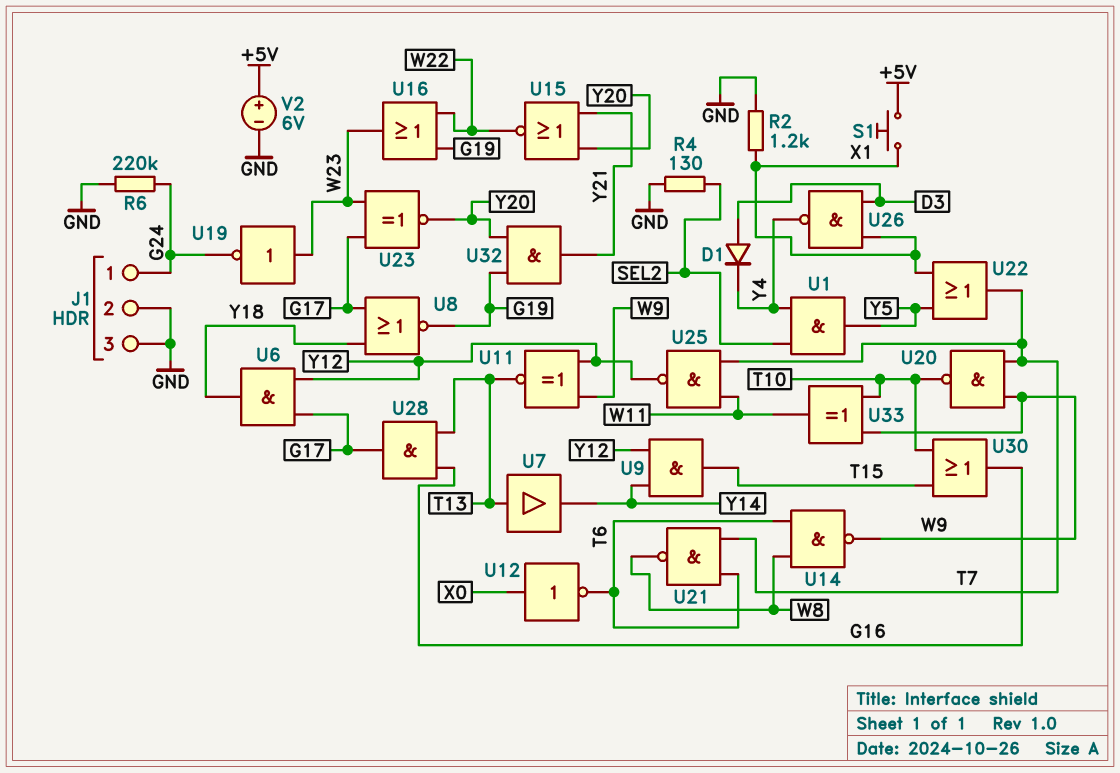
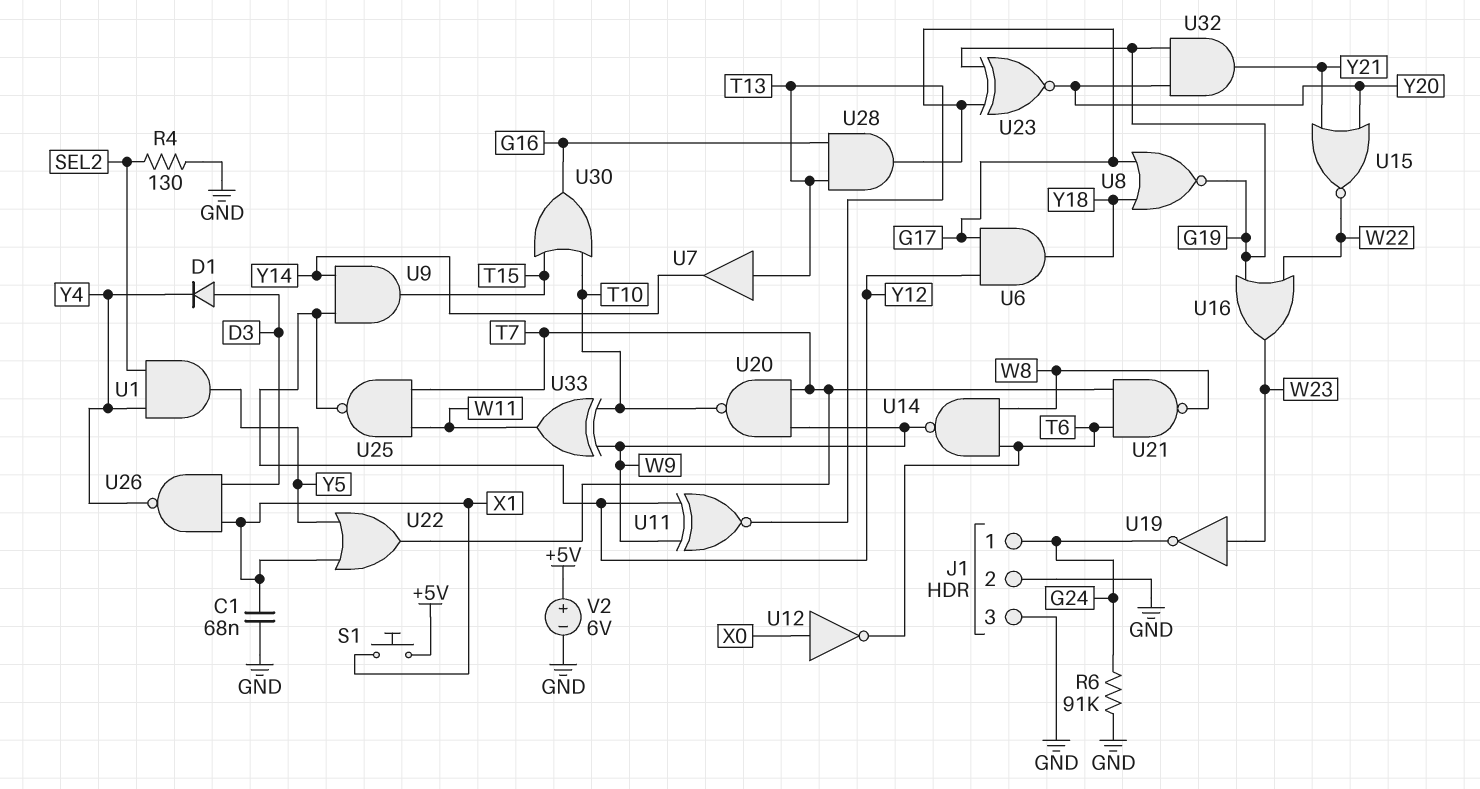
C1: none -> 68nF (GND, X1)
R2: 1.2k (GND, X1) -> none
R6: 220k (G24, GND) -> 91k (G24, GND)
U23: XNOR (in G17, in W23, out Y20) -> XNOR (in G17, in G19, out Y20)

